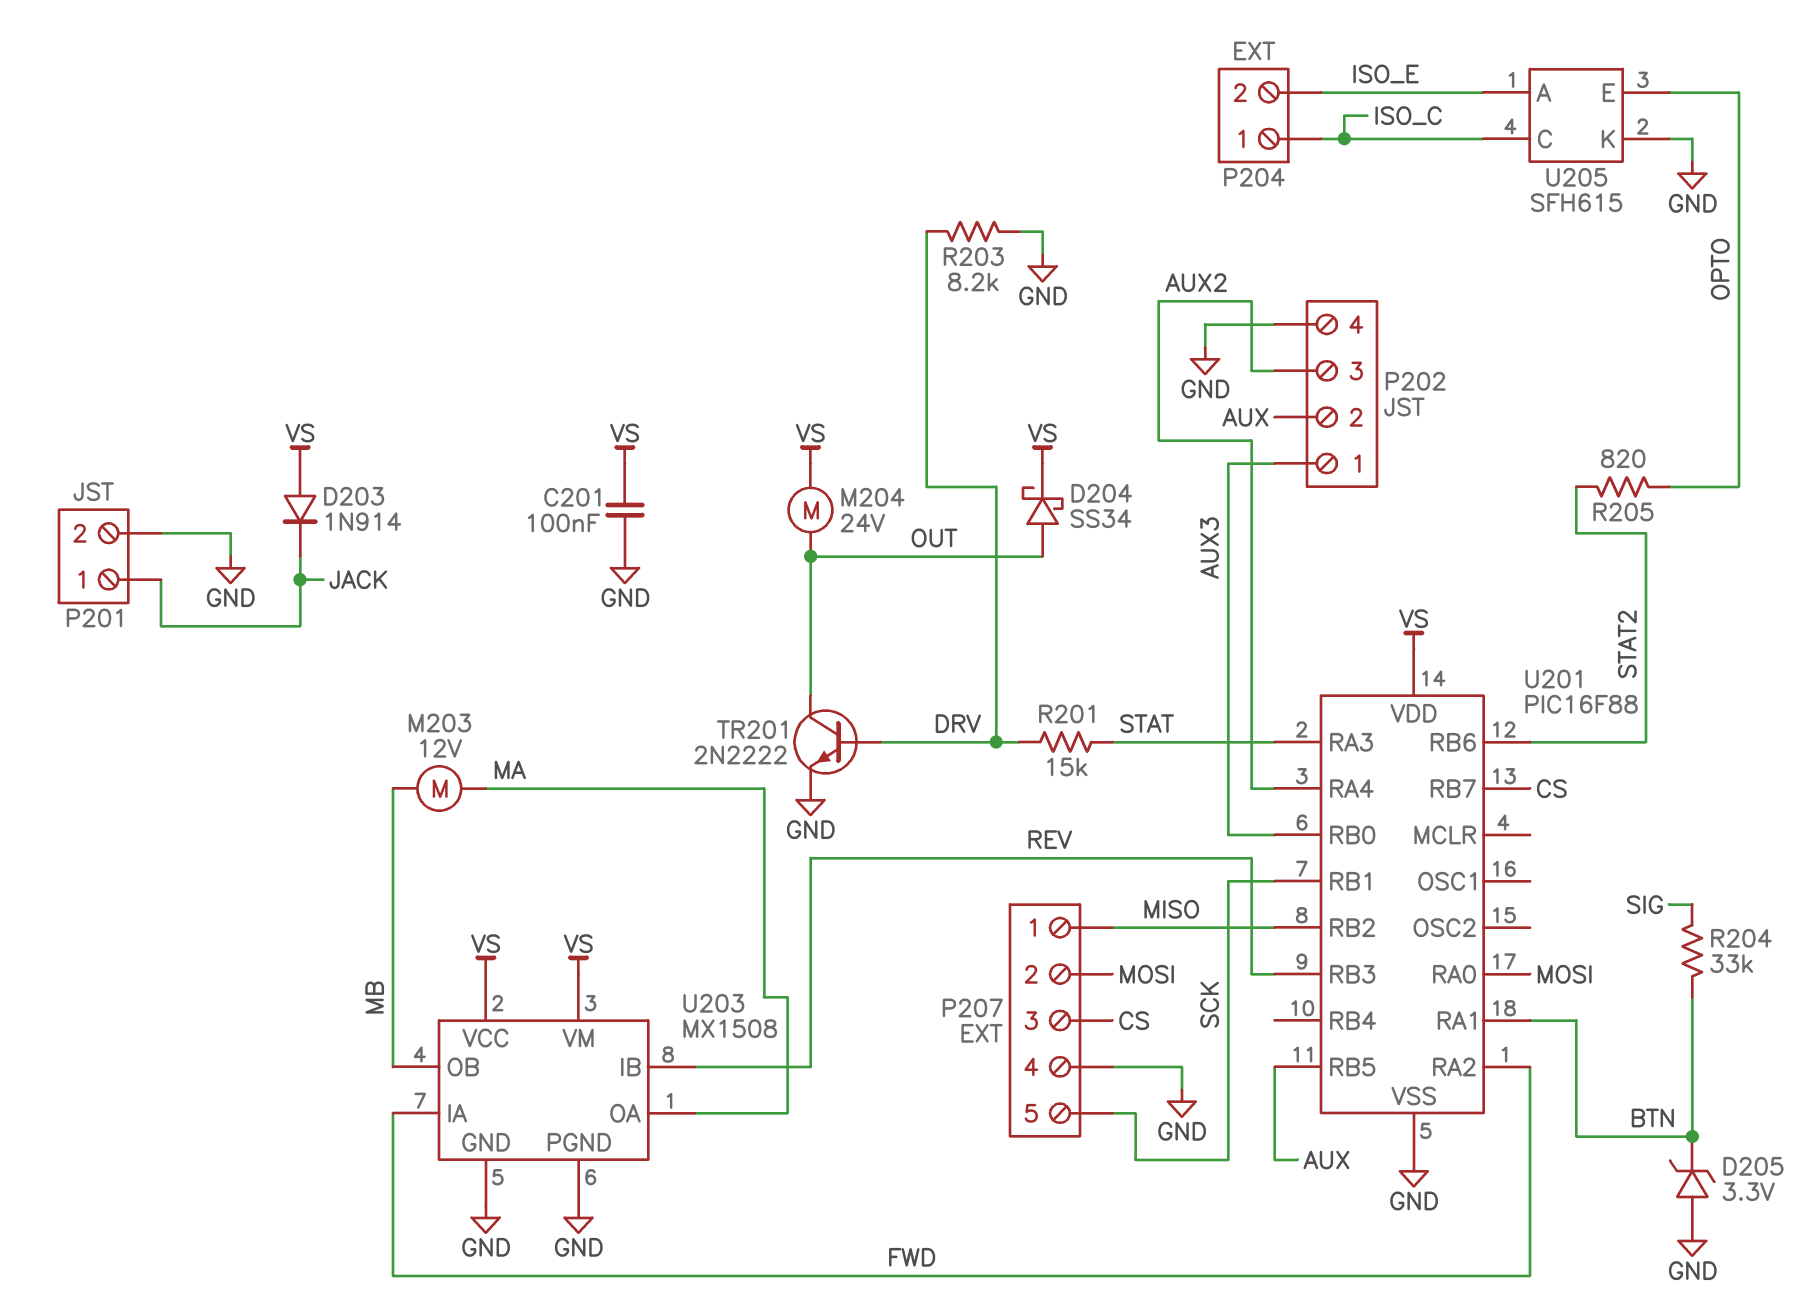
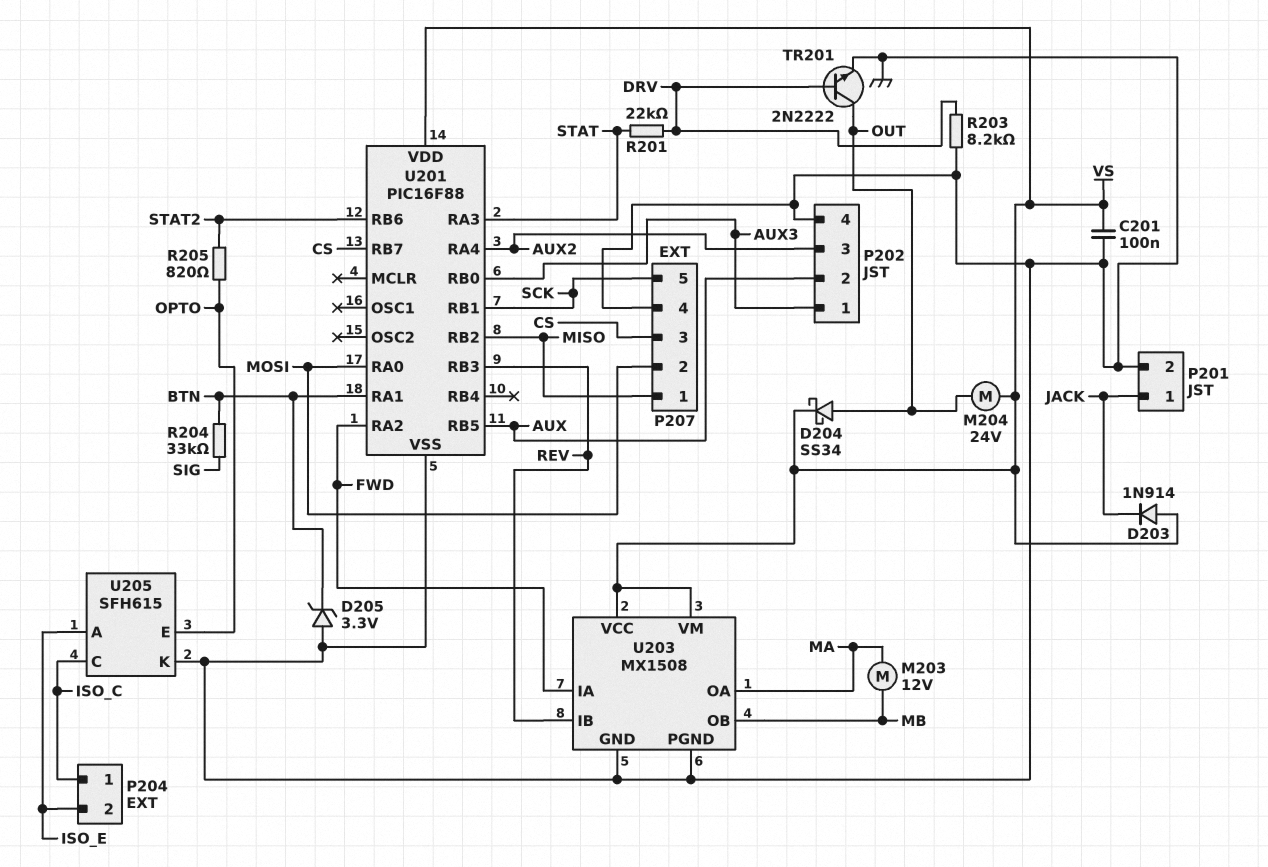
R201: 15k (DRV, STAT) -> 22k (DRV, STAT)

